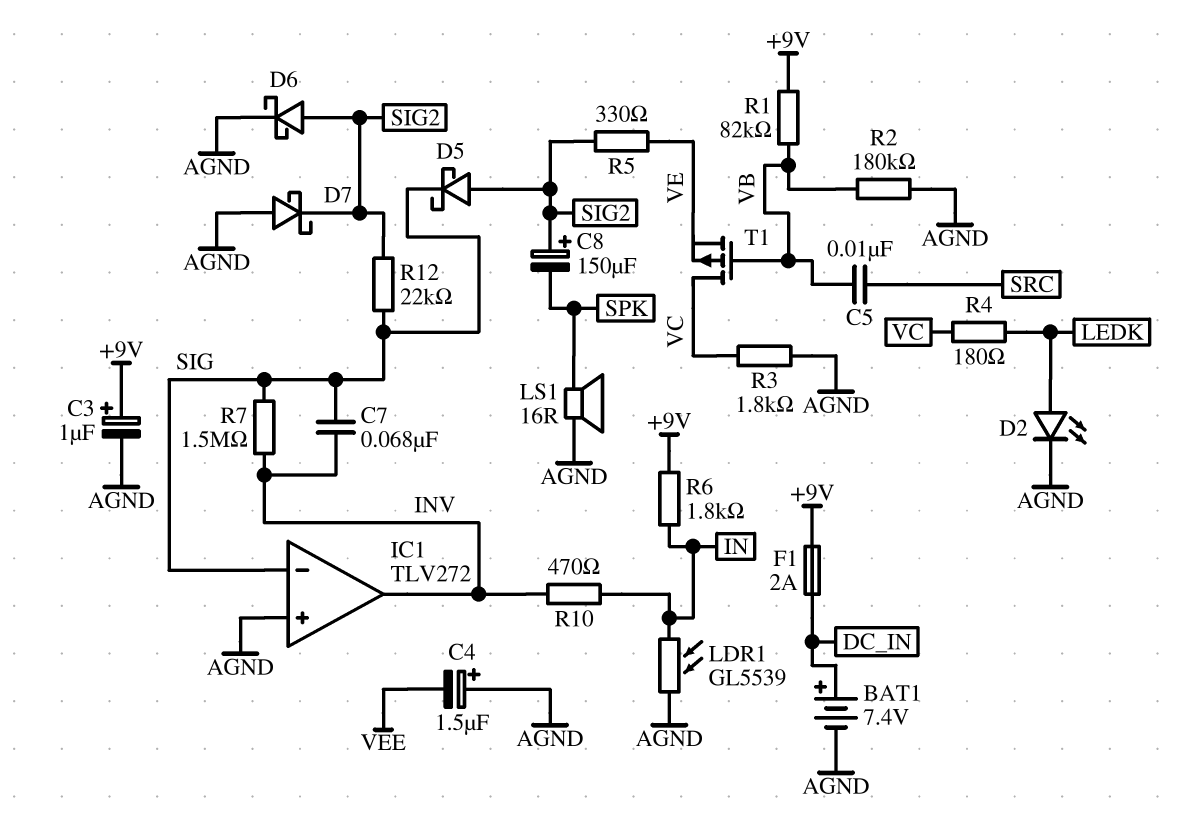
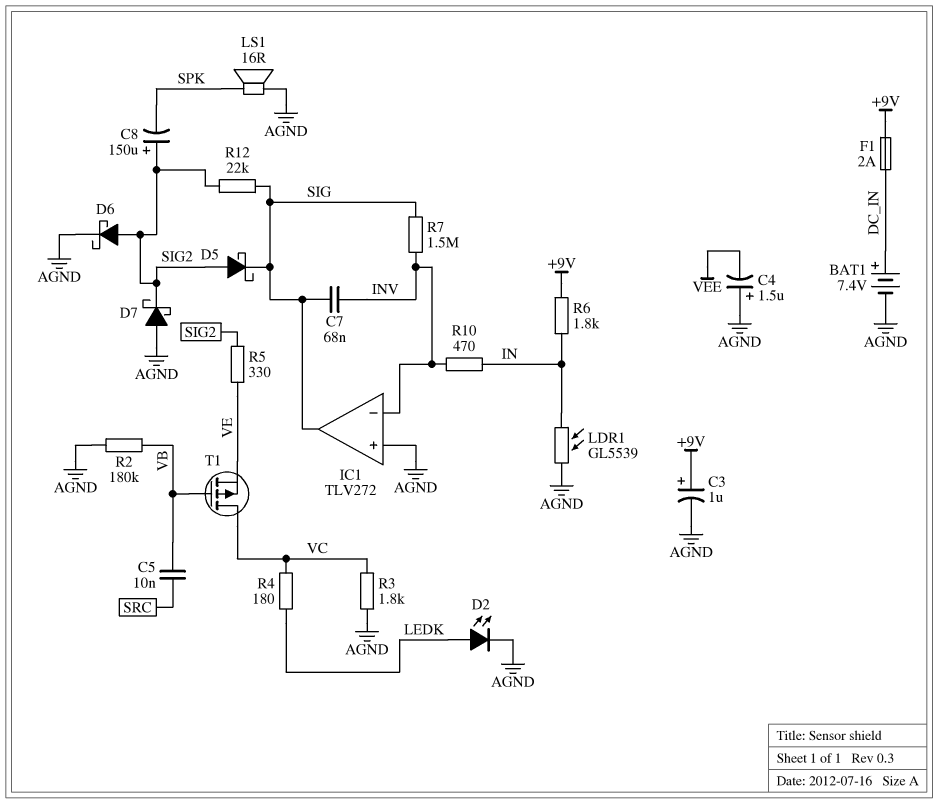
IC1 pin in-: SIG -> INV
IC1 pin out: INV -> SIG
R1: 82k (+9V, VB) -> none

